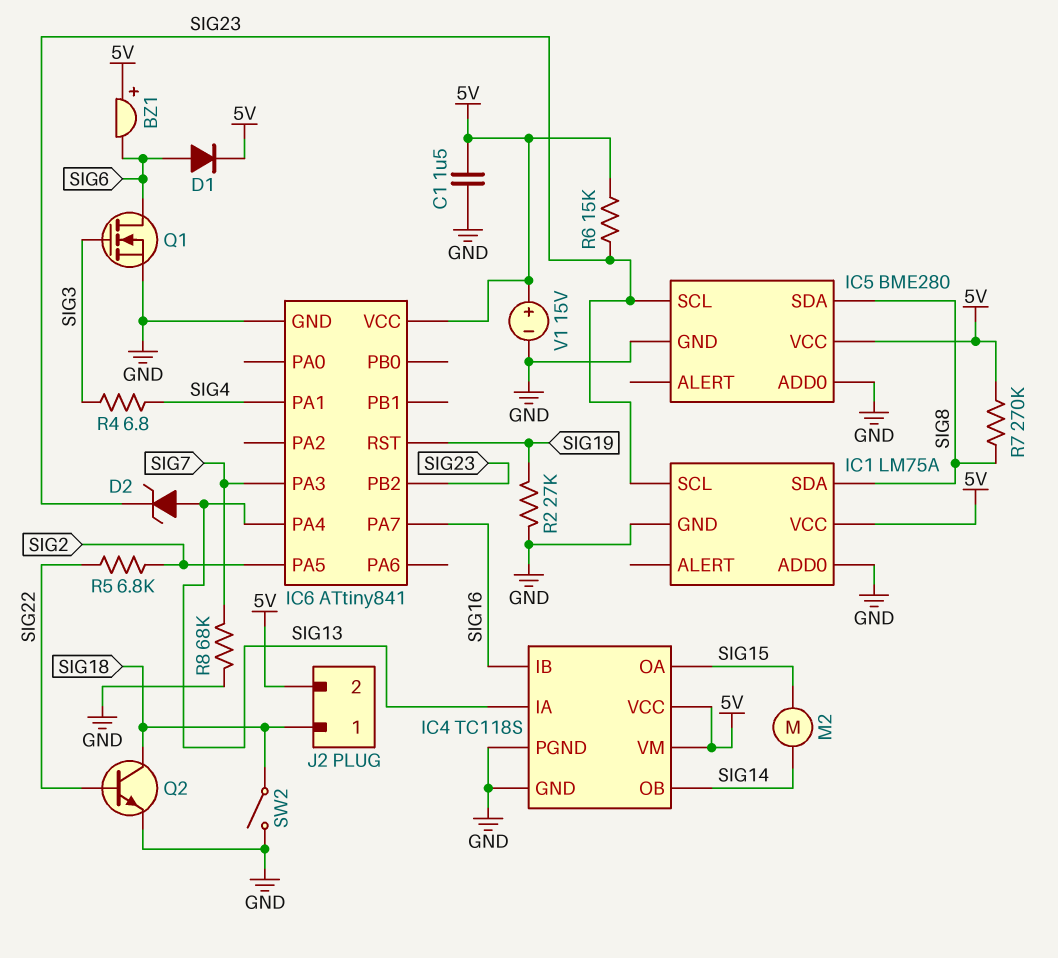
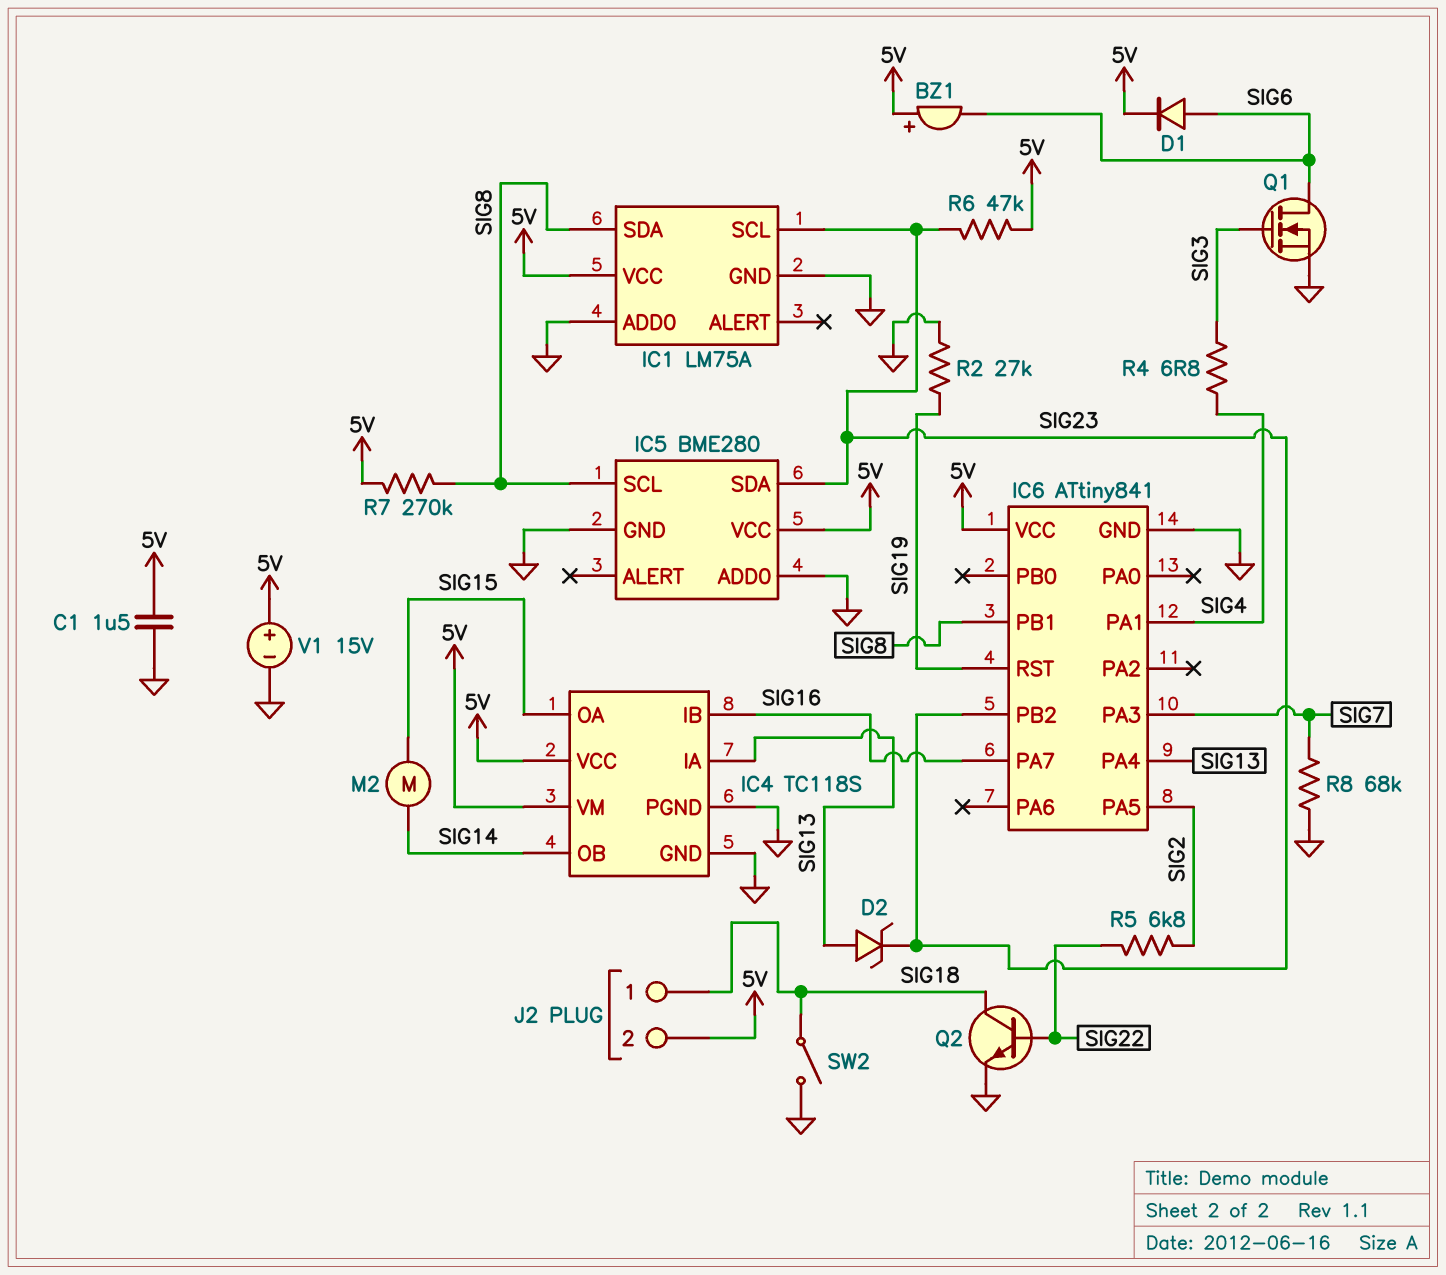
IC5 pin SCL: SIG23 -> SIG8
IC5 pin SDA: SIG8 -> SIG23
IC6 pin PB1: none -> SIG8
R6: 15k (5V, SIG23) -> 47k (5V, SIG23)

